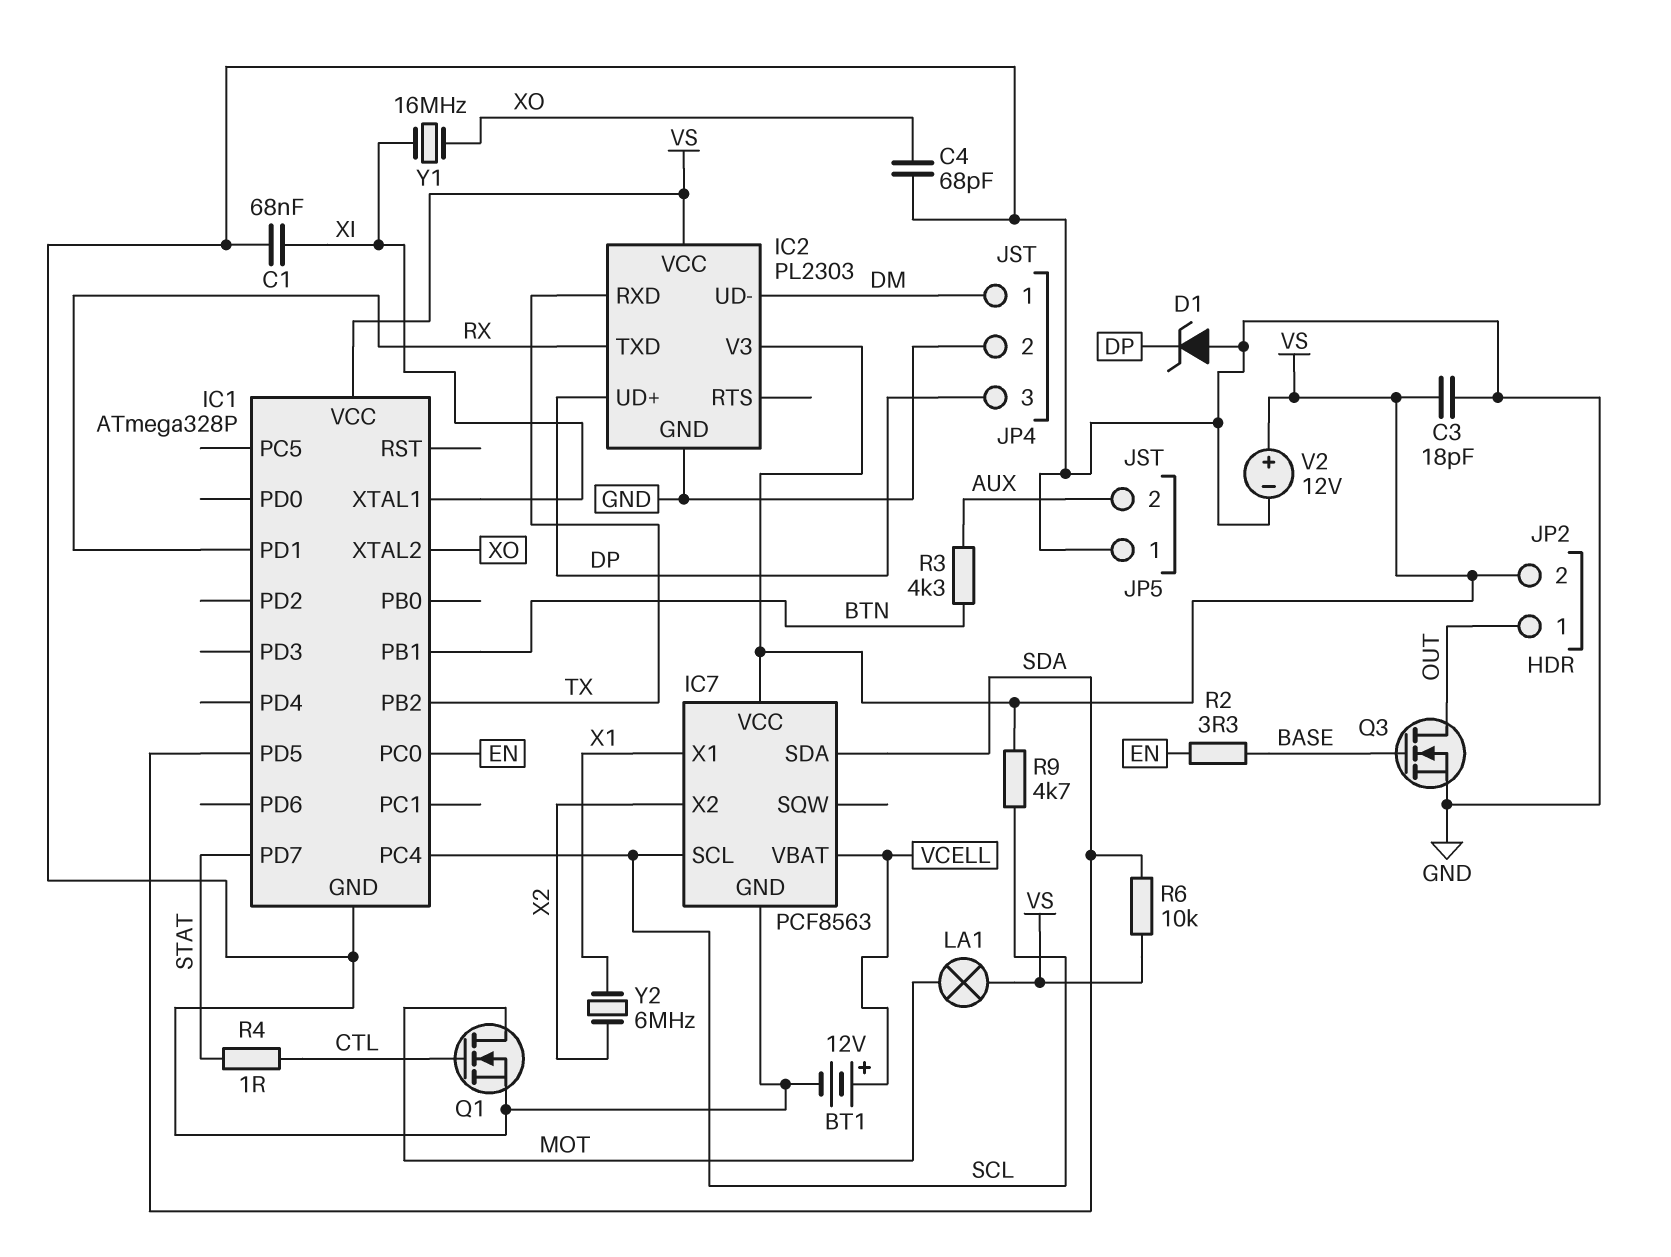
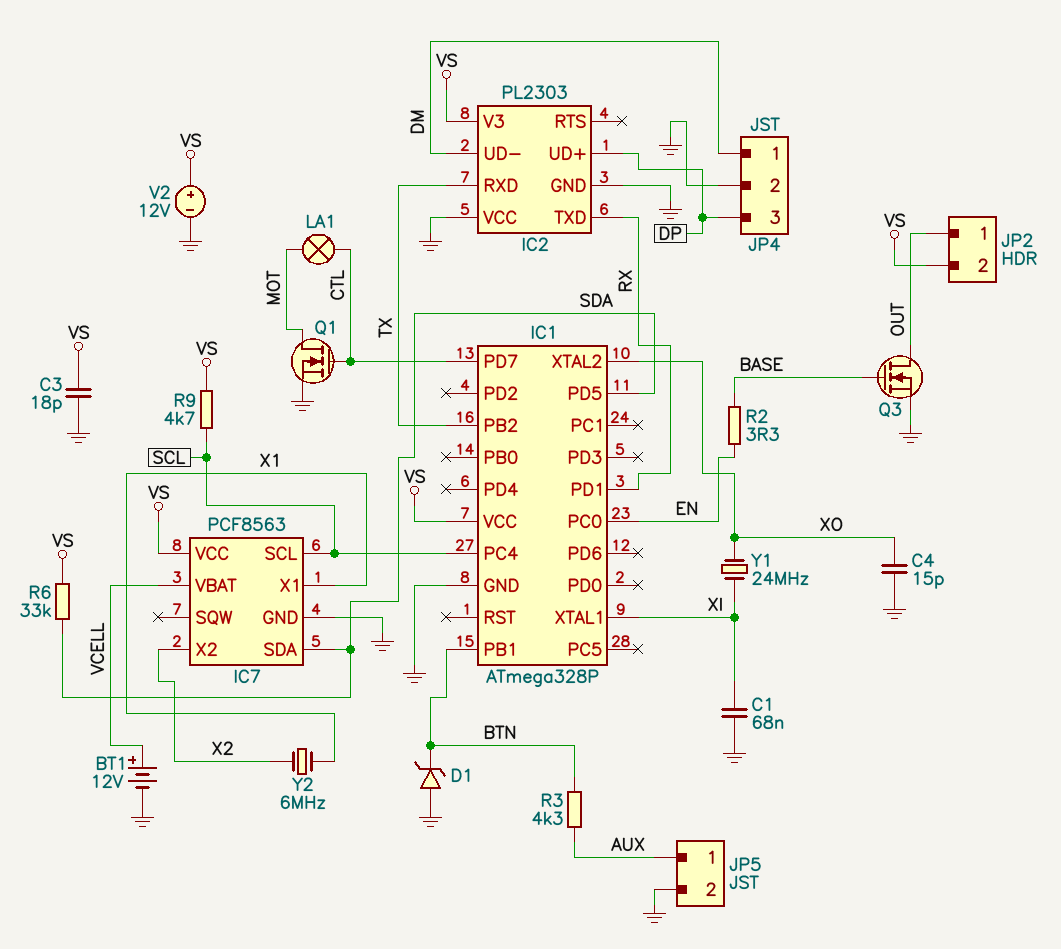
C4: 68pF (GND, XO) -> 15pF (GND, XO)
D1: zener (A GND, K DP) -> zener (A GND, K BTN)
IC1 pin PD7: STAT -> CTL
IC2 pin VCC: VS -> GND
JP5 pin 1: GND -> AUX
JP5 pin 2: AUX -> GND
LA1: lamp (MOT, VS) -> lamp (CTL, MOT)
R4: 1 (CTL, STAT) -> none
R6: 10k (SDA, VS) -> 33k (SDA, VS)
Y1: 16MHz (XI, XO) -> 24MHz (XI, XO)

